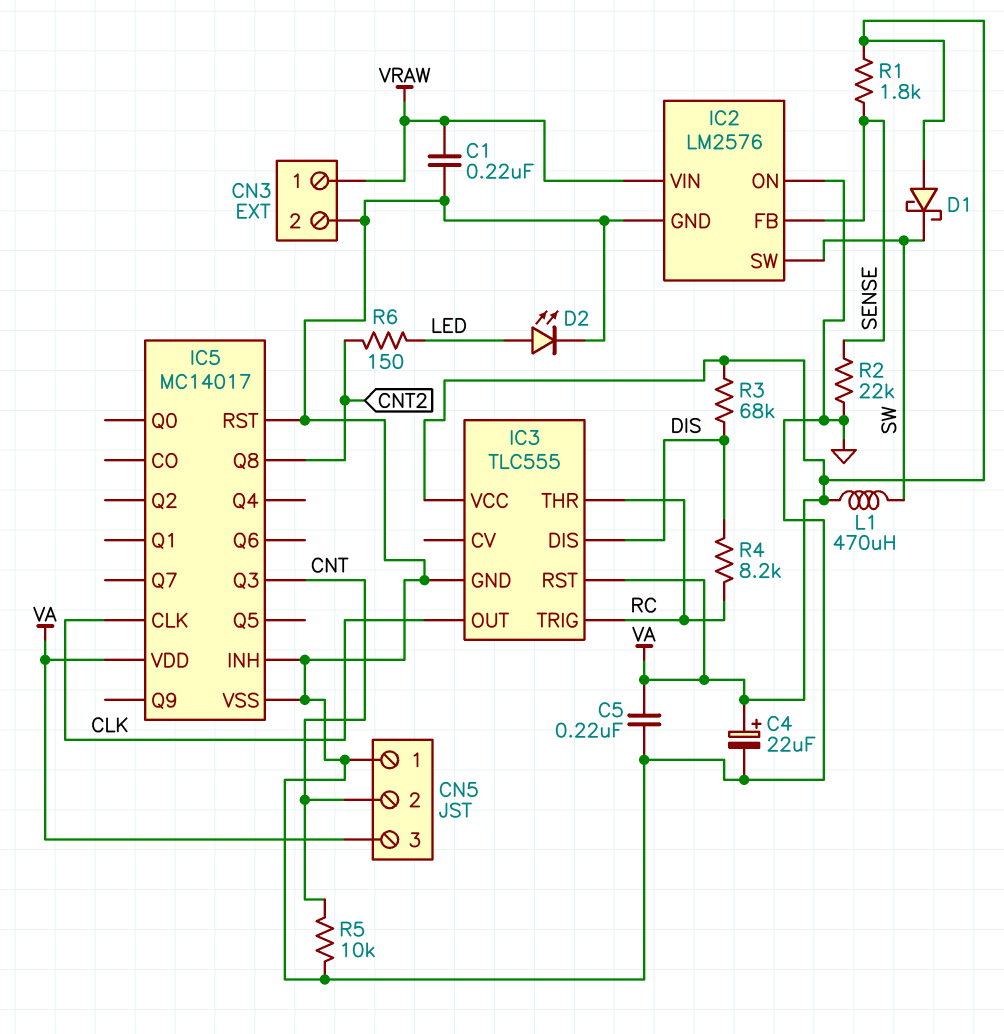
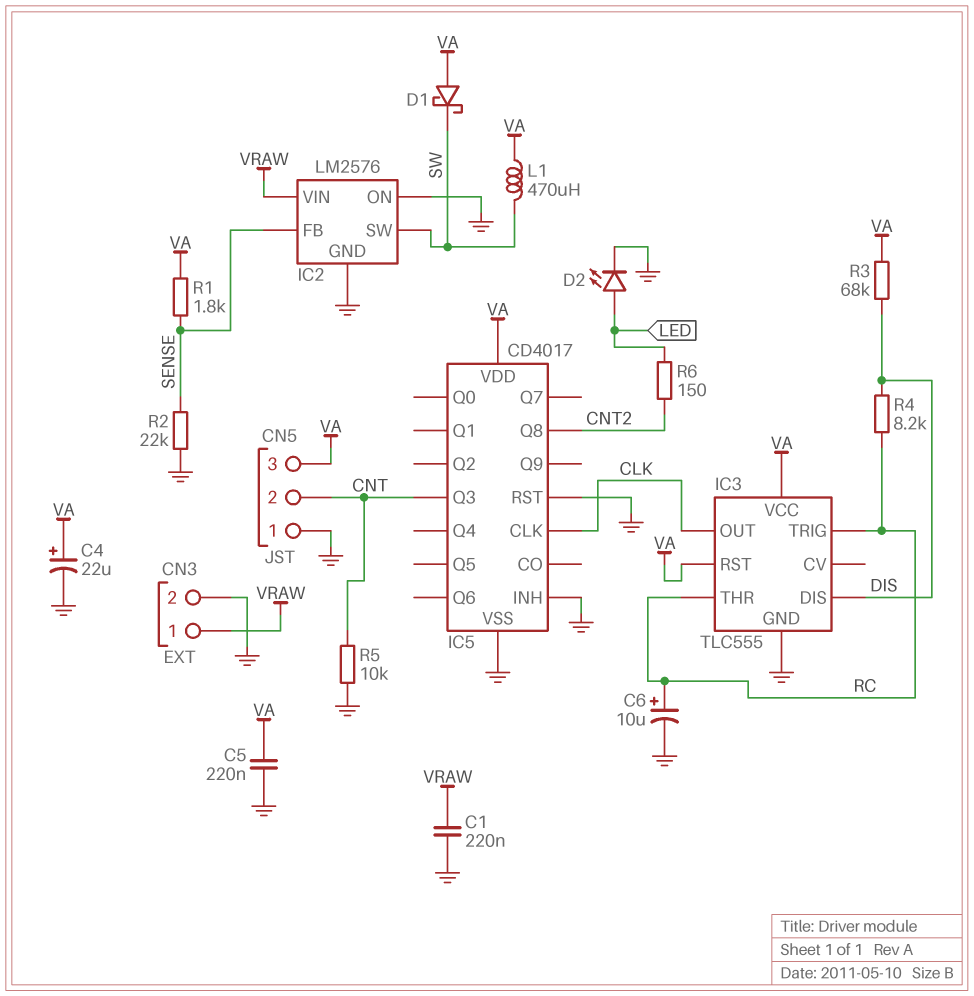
C6: none -> 10uF (plus RC, minus GND)
IC5: MC14017 -> CD4017

